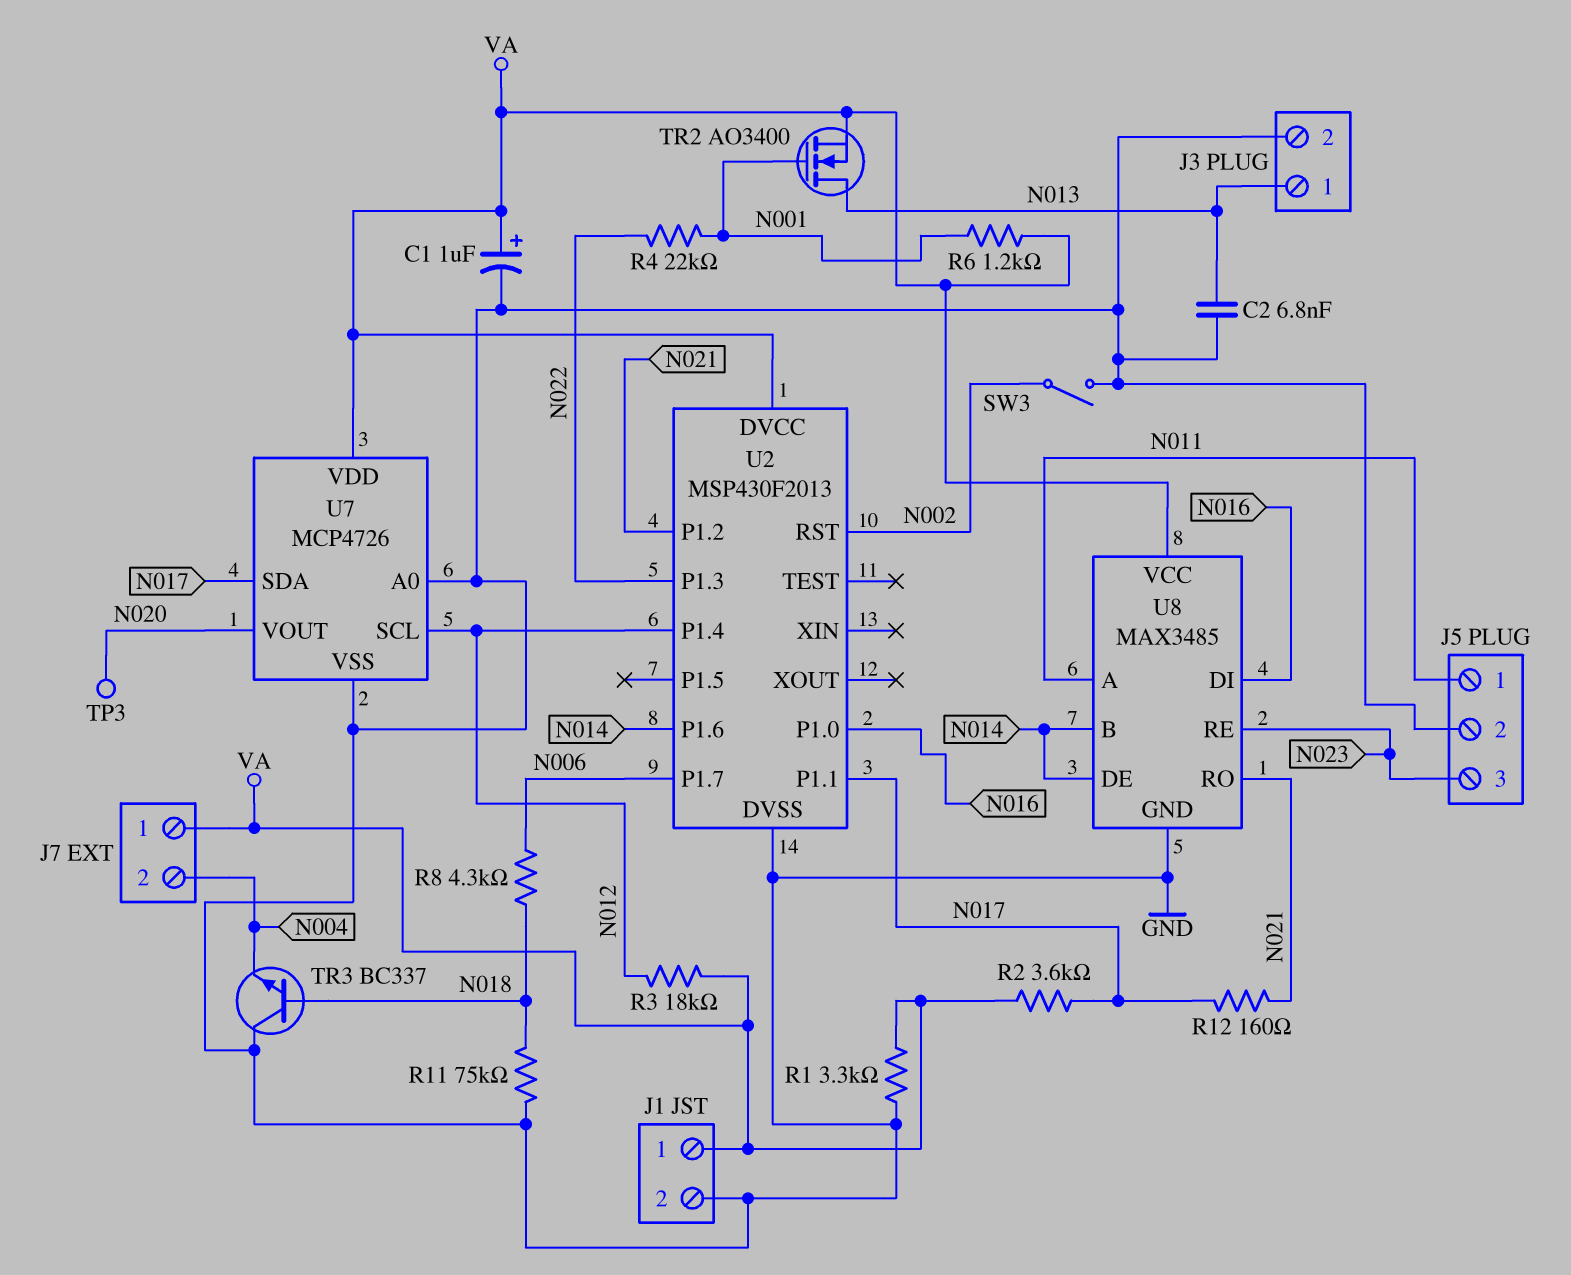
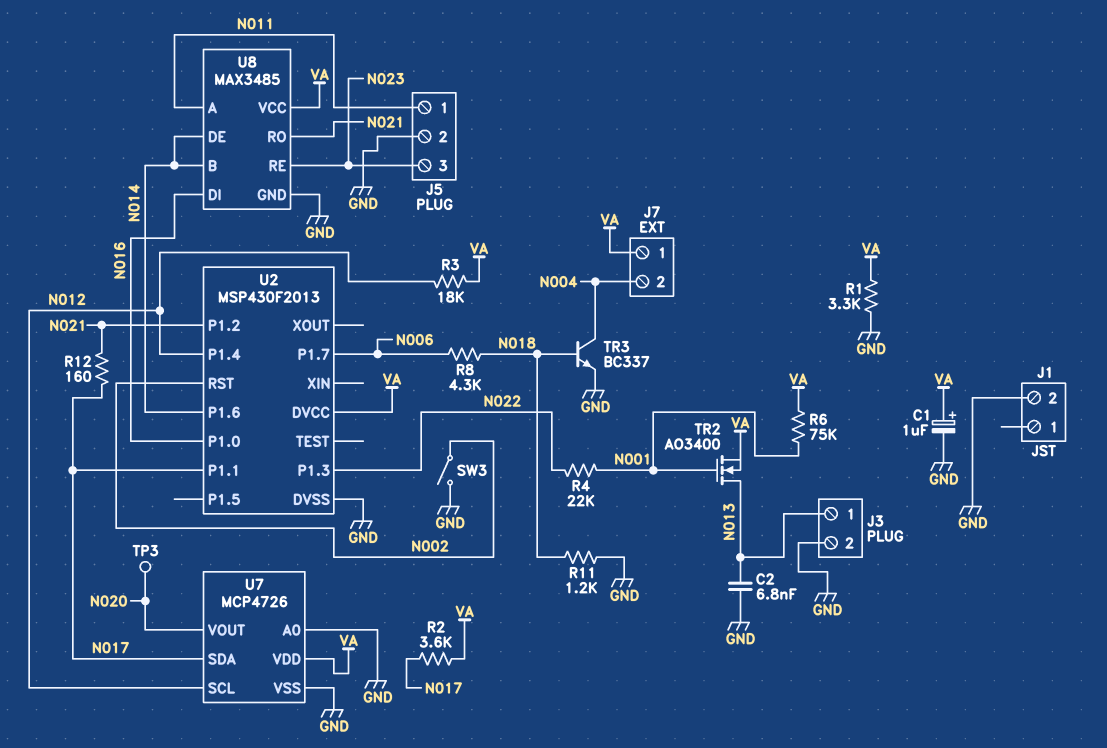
J1 pin 1: VA -> none
R6: 1.2k (N001, VA) -> 75k (N001, VA)
R11: 75k (GND, N018) -> 1.2k (GND, N018)
TR3: NPN BC337 (B N018, C GND, E N004) -> NPN BC337 (B N018, C N004, E GND)

